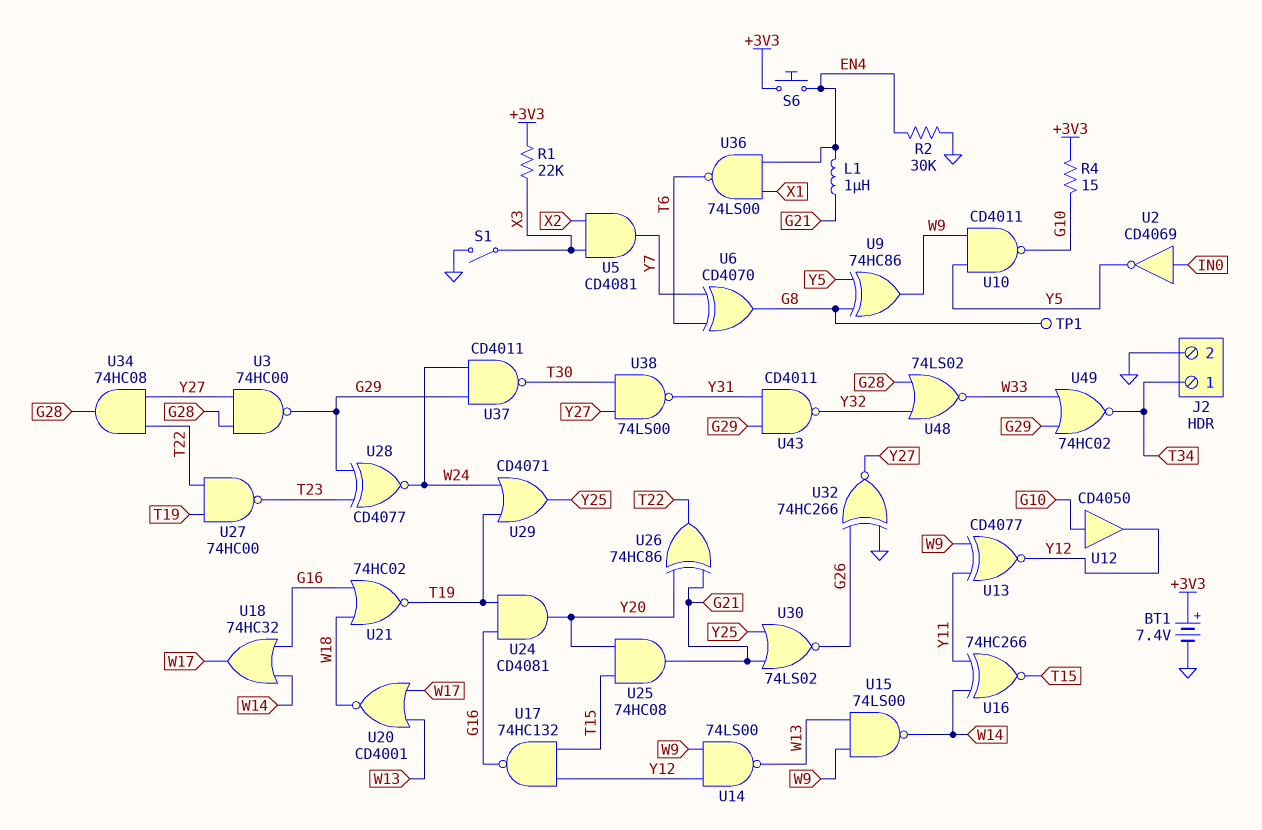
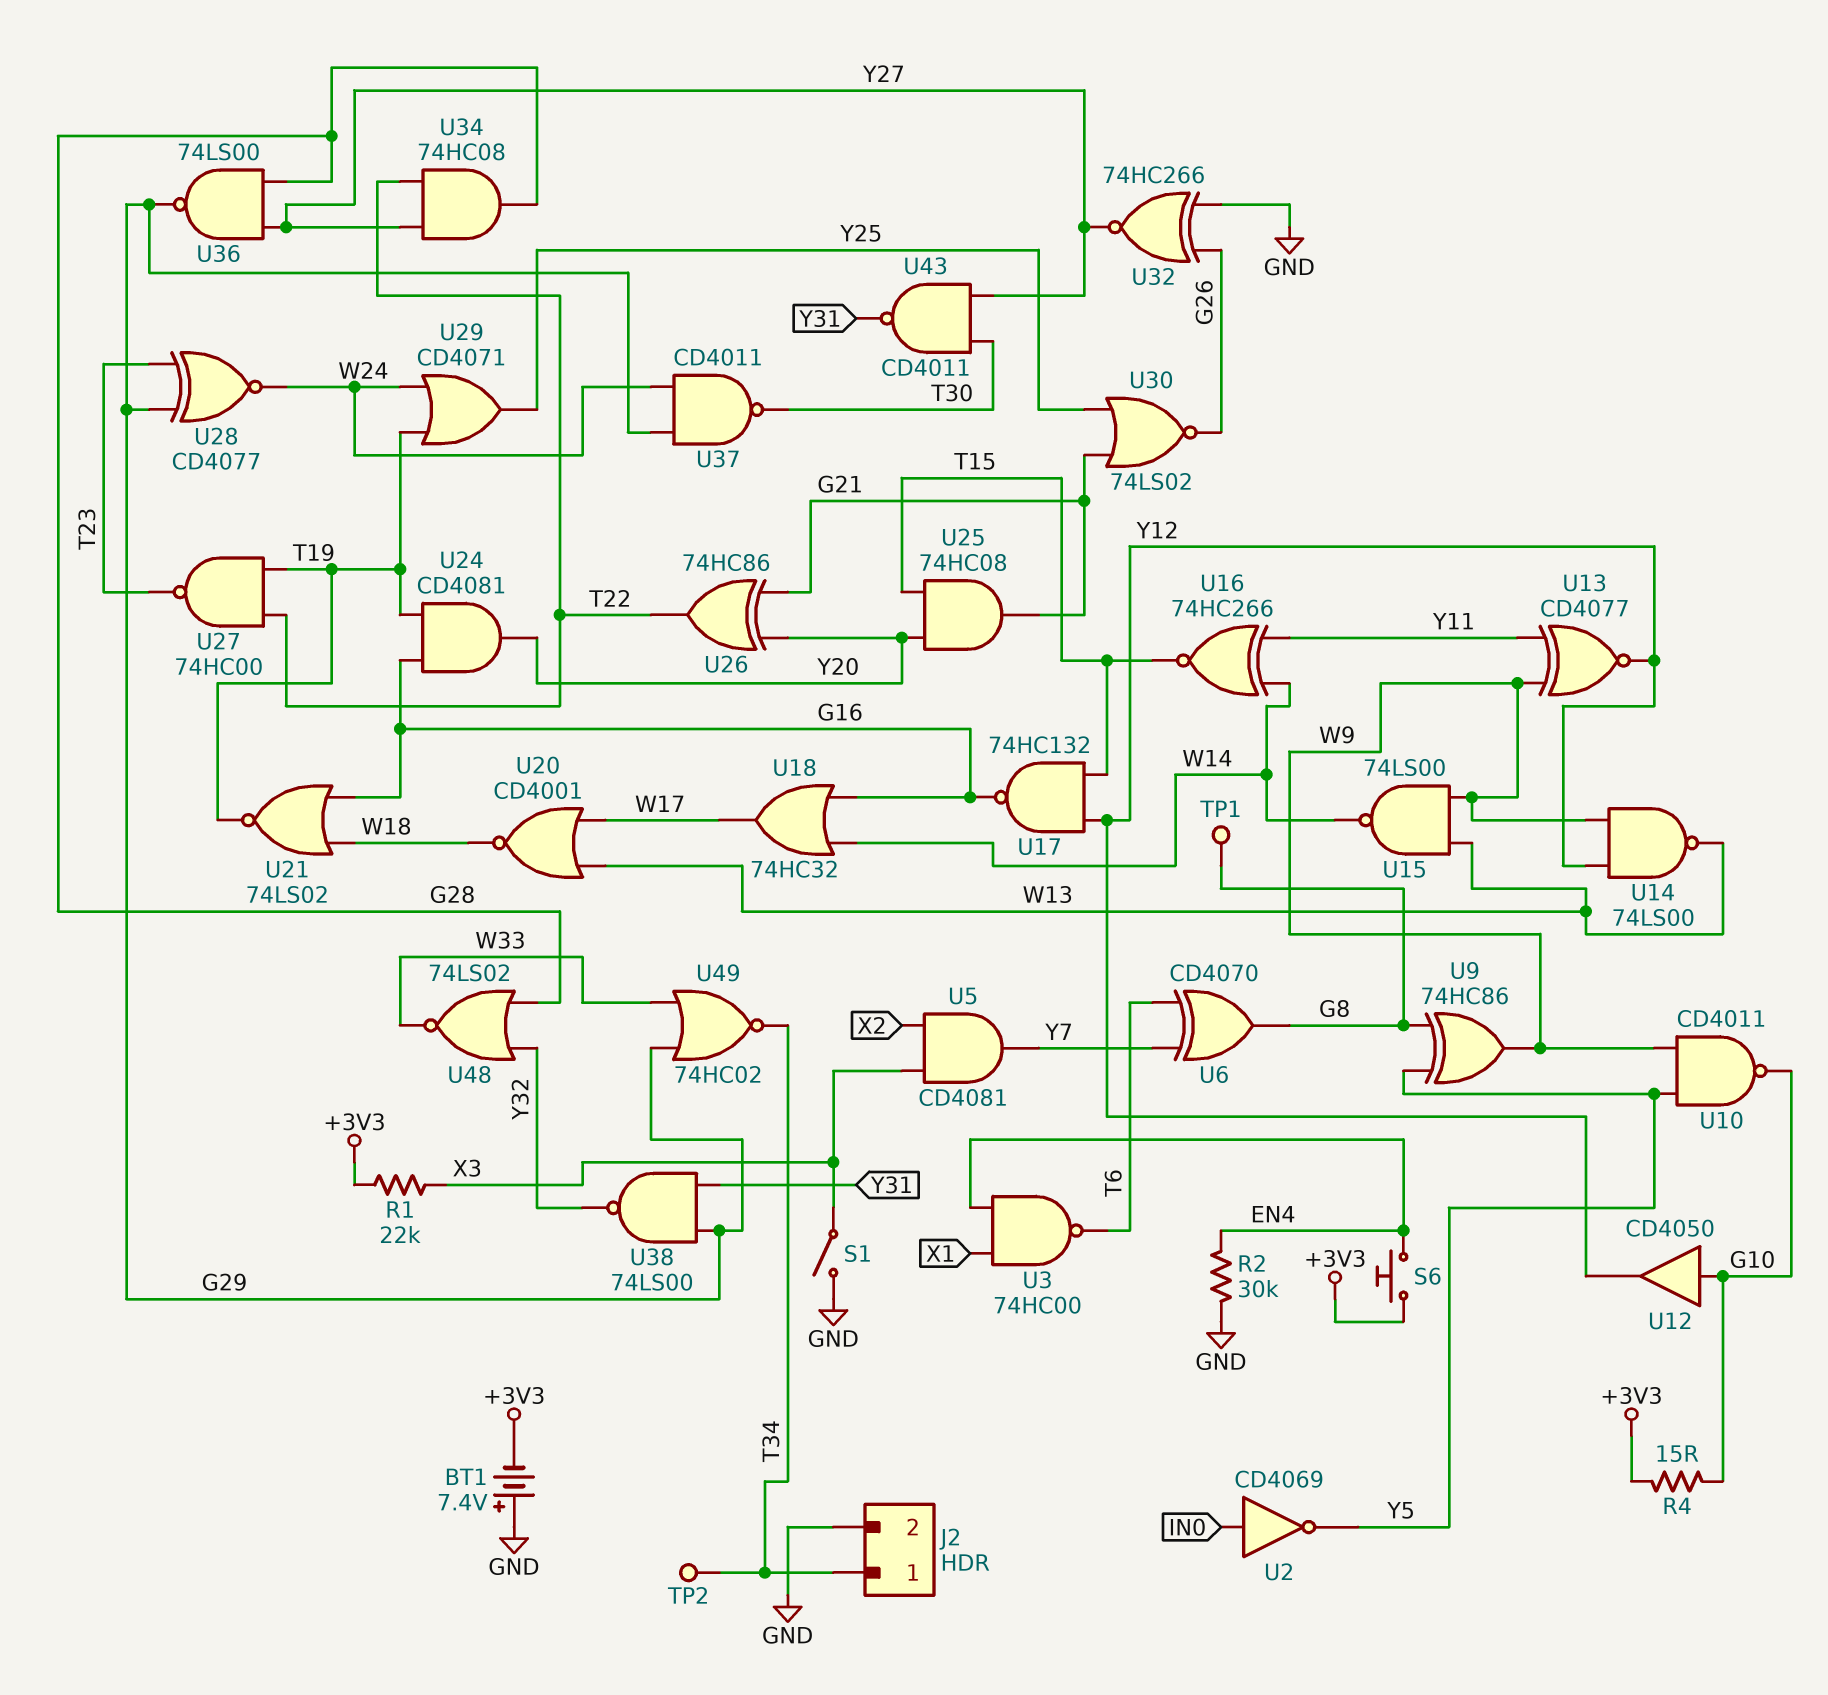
BT1: 7.4V (plus +3V3, minus GND) -> 7.4V (plus GND, minus +3V3)
L1: 1uH (EN4, G21) -> none
TP2: none -> test point (T34)
U3: NAND 74HC00 (in G28, in Y27, out G29) -> NAND 74HC00 (in EN4, in X1, out T6)
U21: NOR 74HC02 (in G16, in W18, out T19) -> NOR 74LS02 (in G16, in W18, out T19)
U36: NAND 74LS00 (in EN4, in X1, out T6) -> NAND 74LS00 (in G28, in Y27, out G29)
U38: NAND 74LS00 (in T30, in Y27, out Y31) -> NAND 74LS00 (in G29, in Y31, out Y32)
U43: NAND CD4011 (in G29, in Y31, out Y32) -> NAND CD4011 (in T30, in Y27, out Y31)

